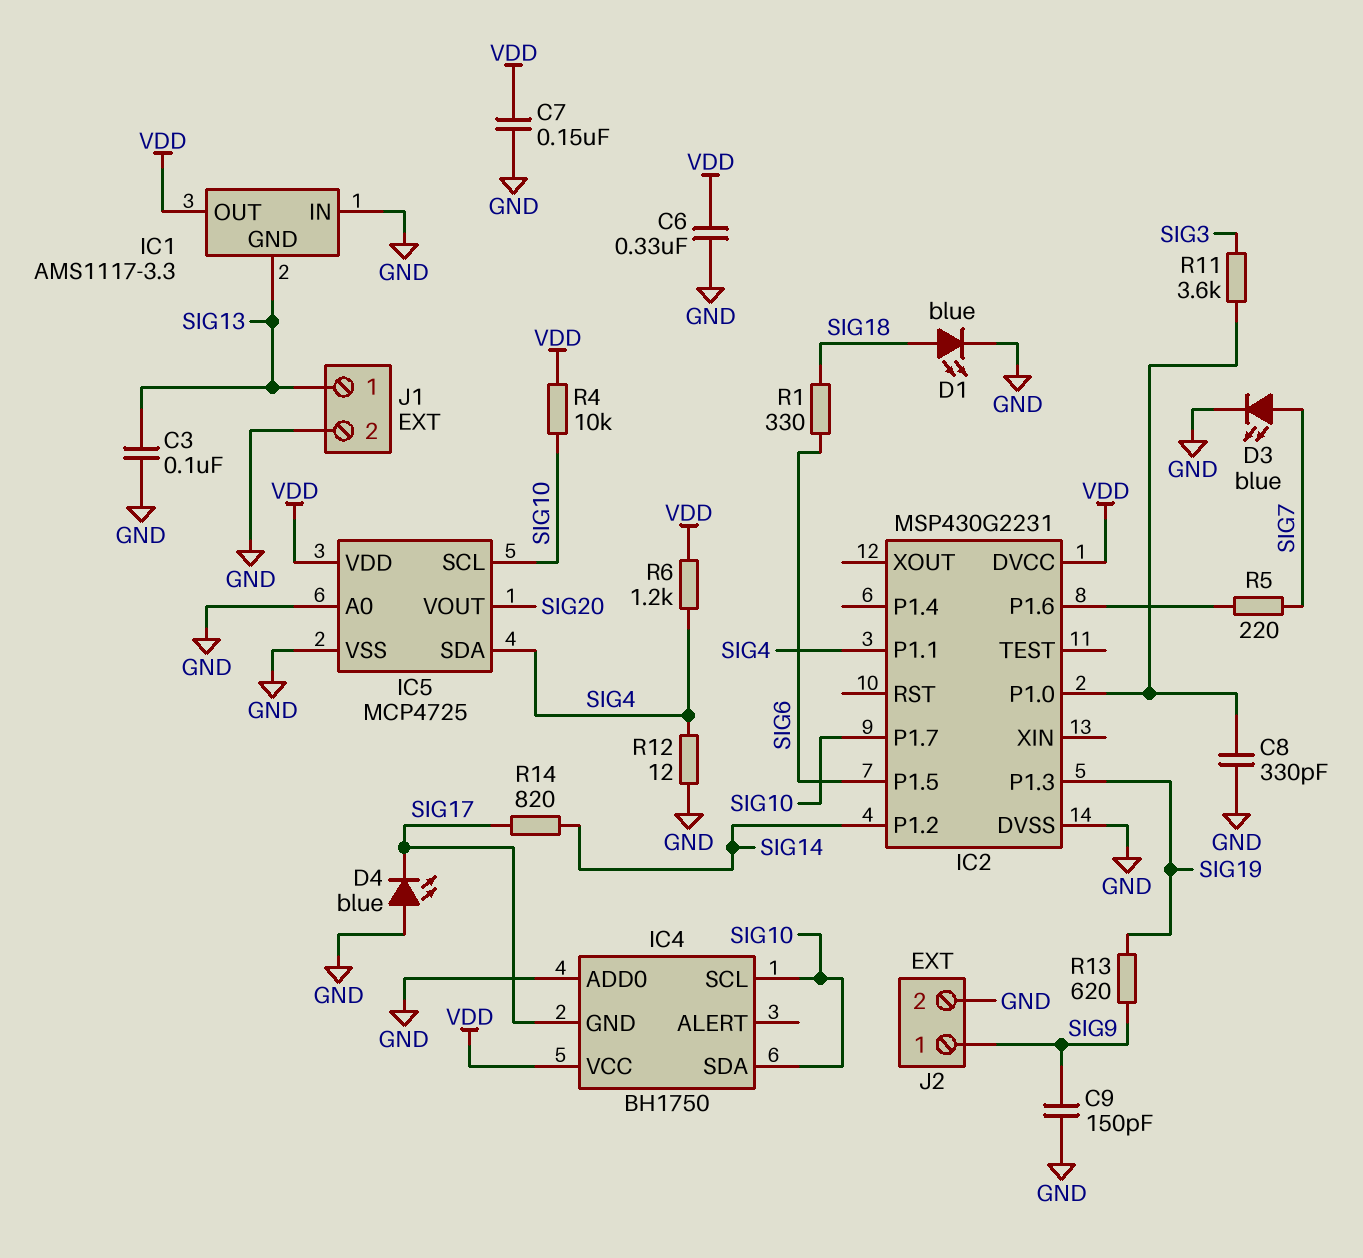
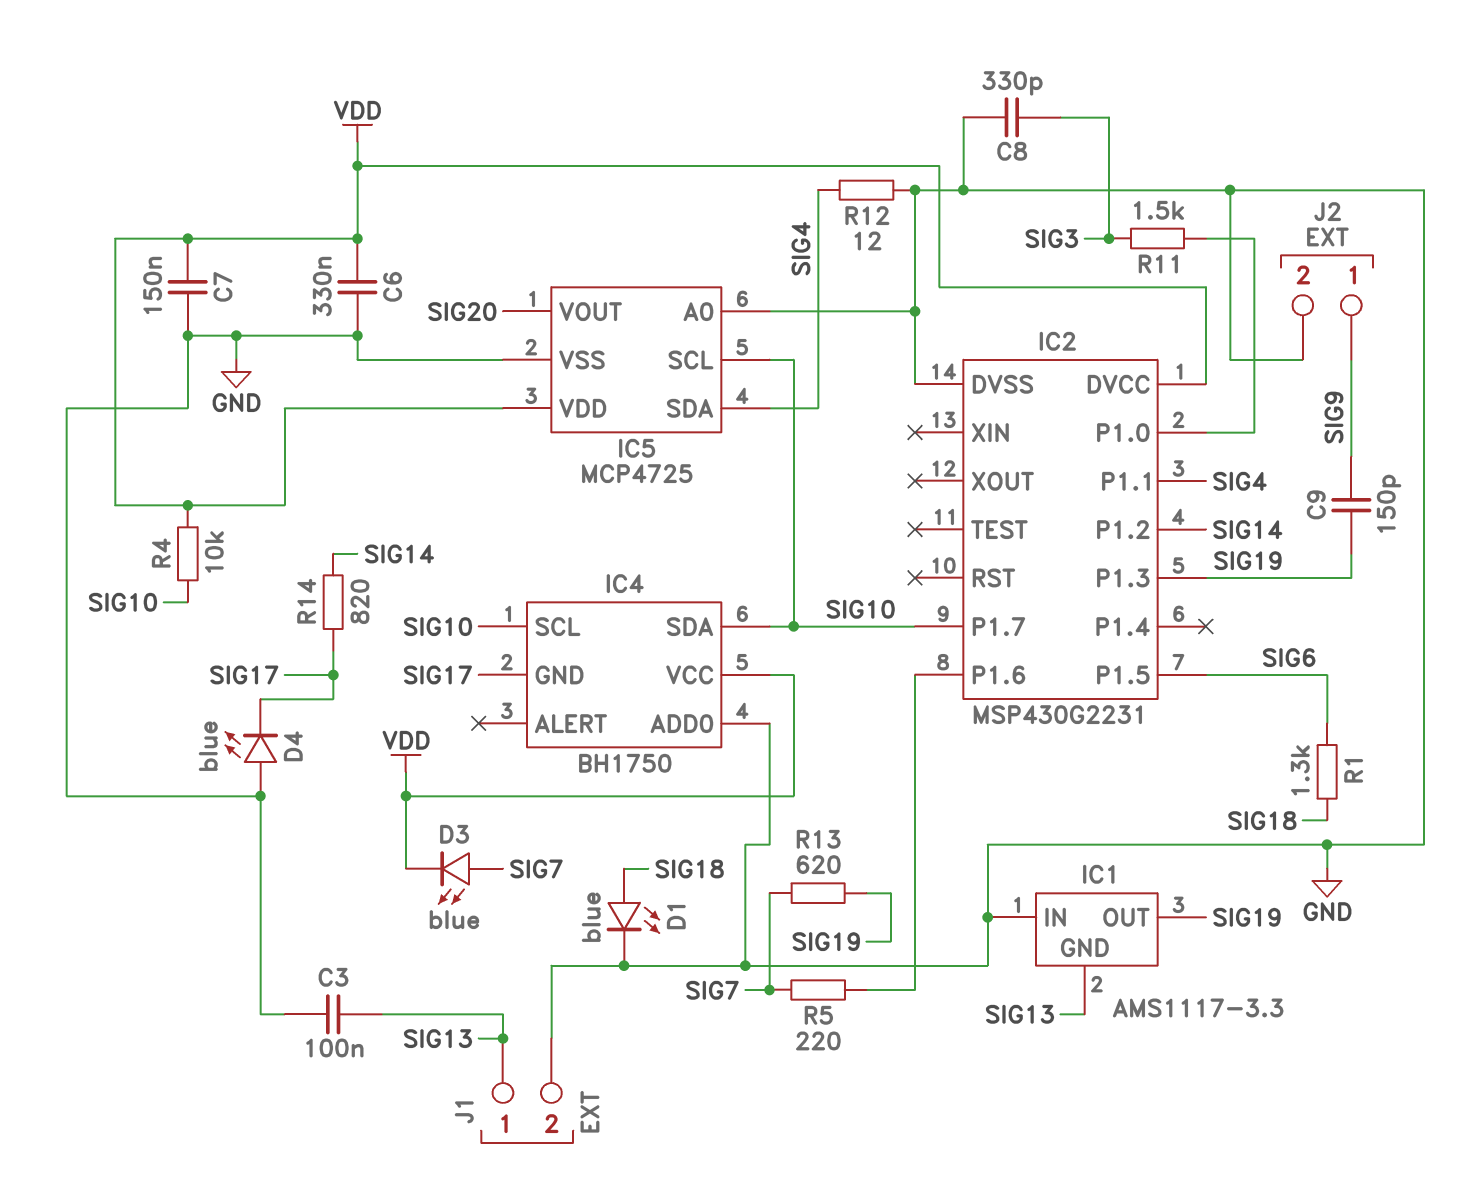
C8: 330pF (GND, IC2/P1.0) -> 330pF (GND, SIG3)
C9: 150pF (GND, SIG9) -> 150pF (SIG9, SIG19)
D3: LED blue (A SIG7, K GND) -> LED blue (A SIG7, K VDD)
IC1 pin OUT: VDD -> SIG19
R1: 330 (SIG6, SIG18) -> 1.3k (SIG6, SIG18)
R6: 1.2k (SIG4, VDD) -> none
R11: 3.6k (IC2/P1.0, SIG3) -> 1.5k (IC2/P1.0, SIG3)
R13: 620 (SIG9, SIG19) -> 620 (SIG7, SIG19)

